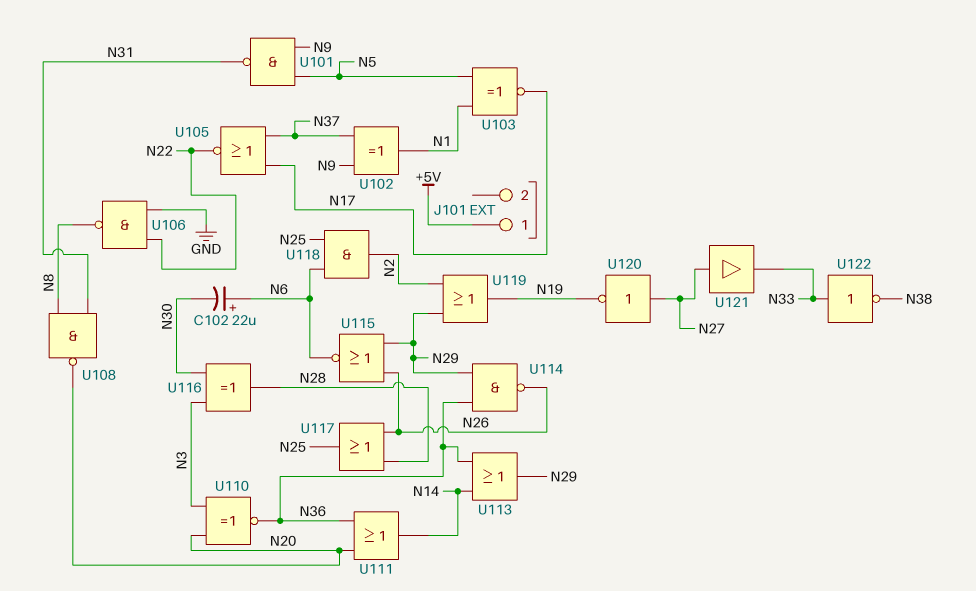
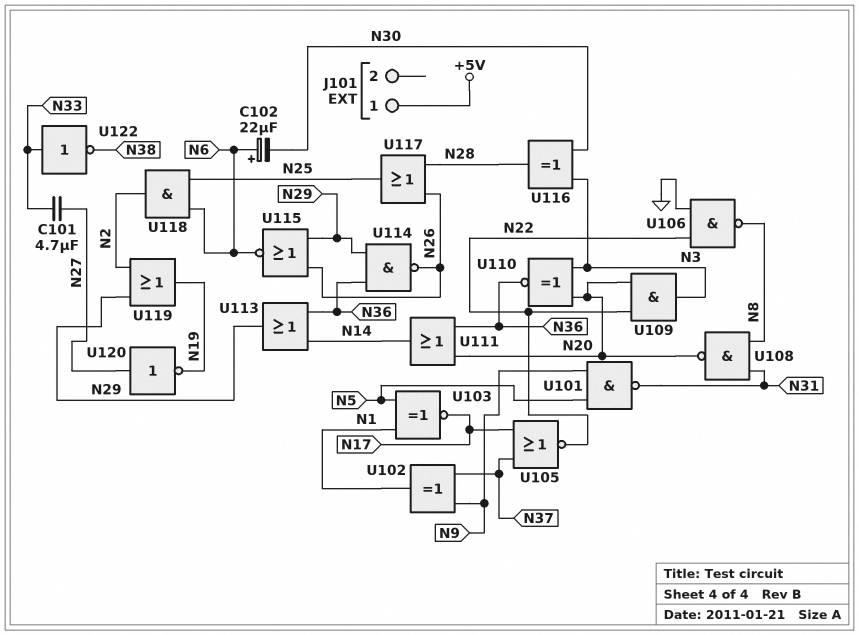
C101: none -> 4.7uF (N27, N33)
U109: none -> AND (in N20, in N22, out N3)
U121: buffer (in N27, out N33) -> none

